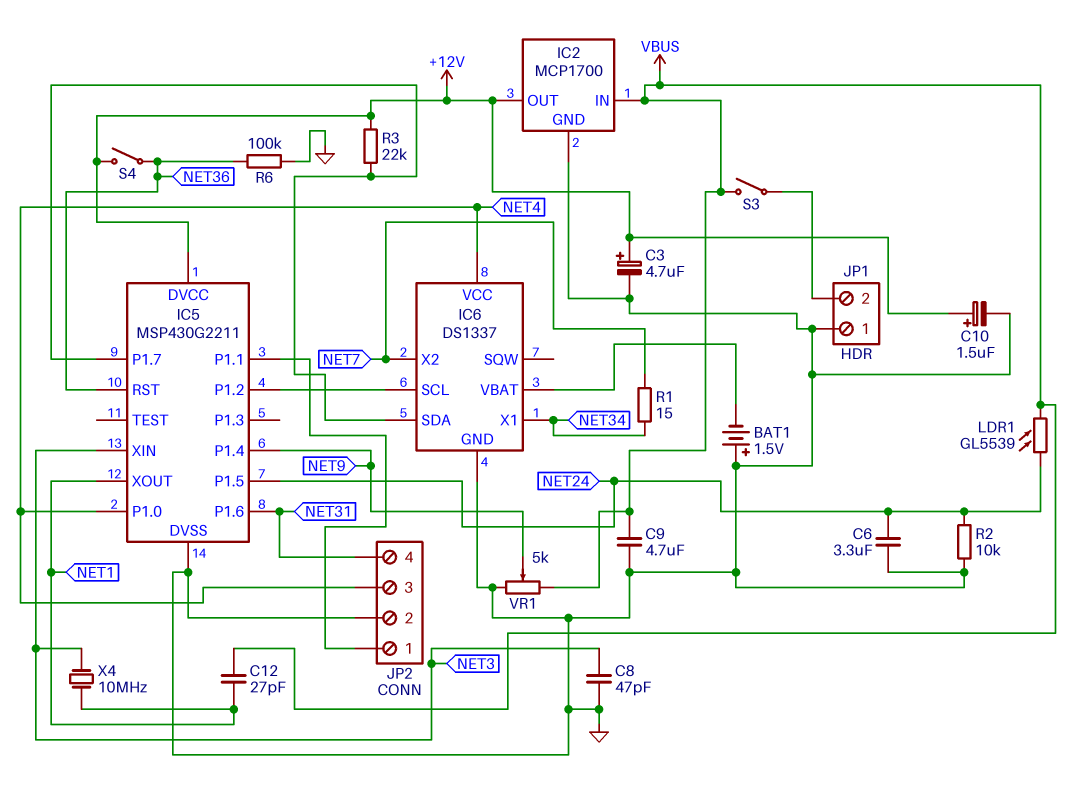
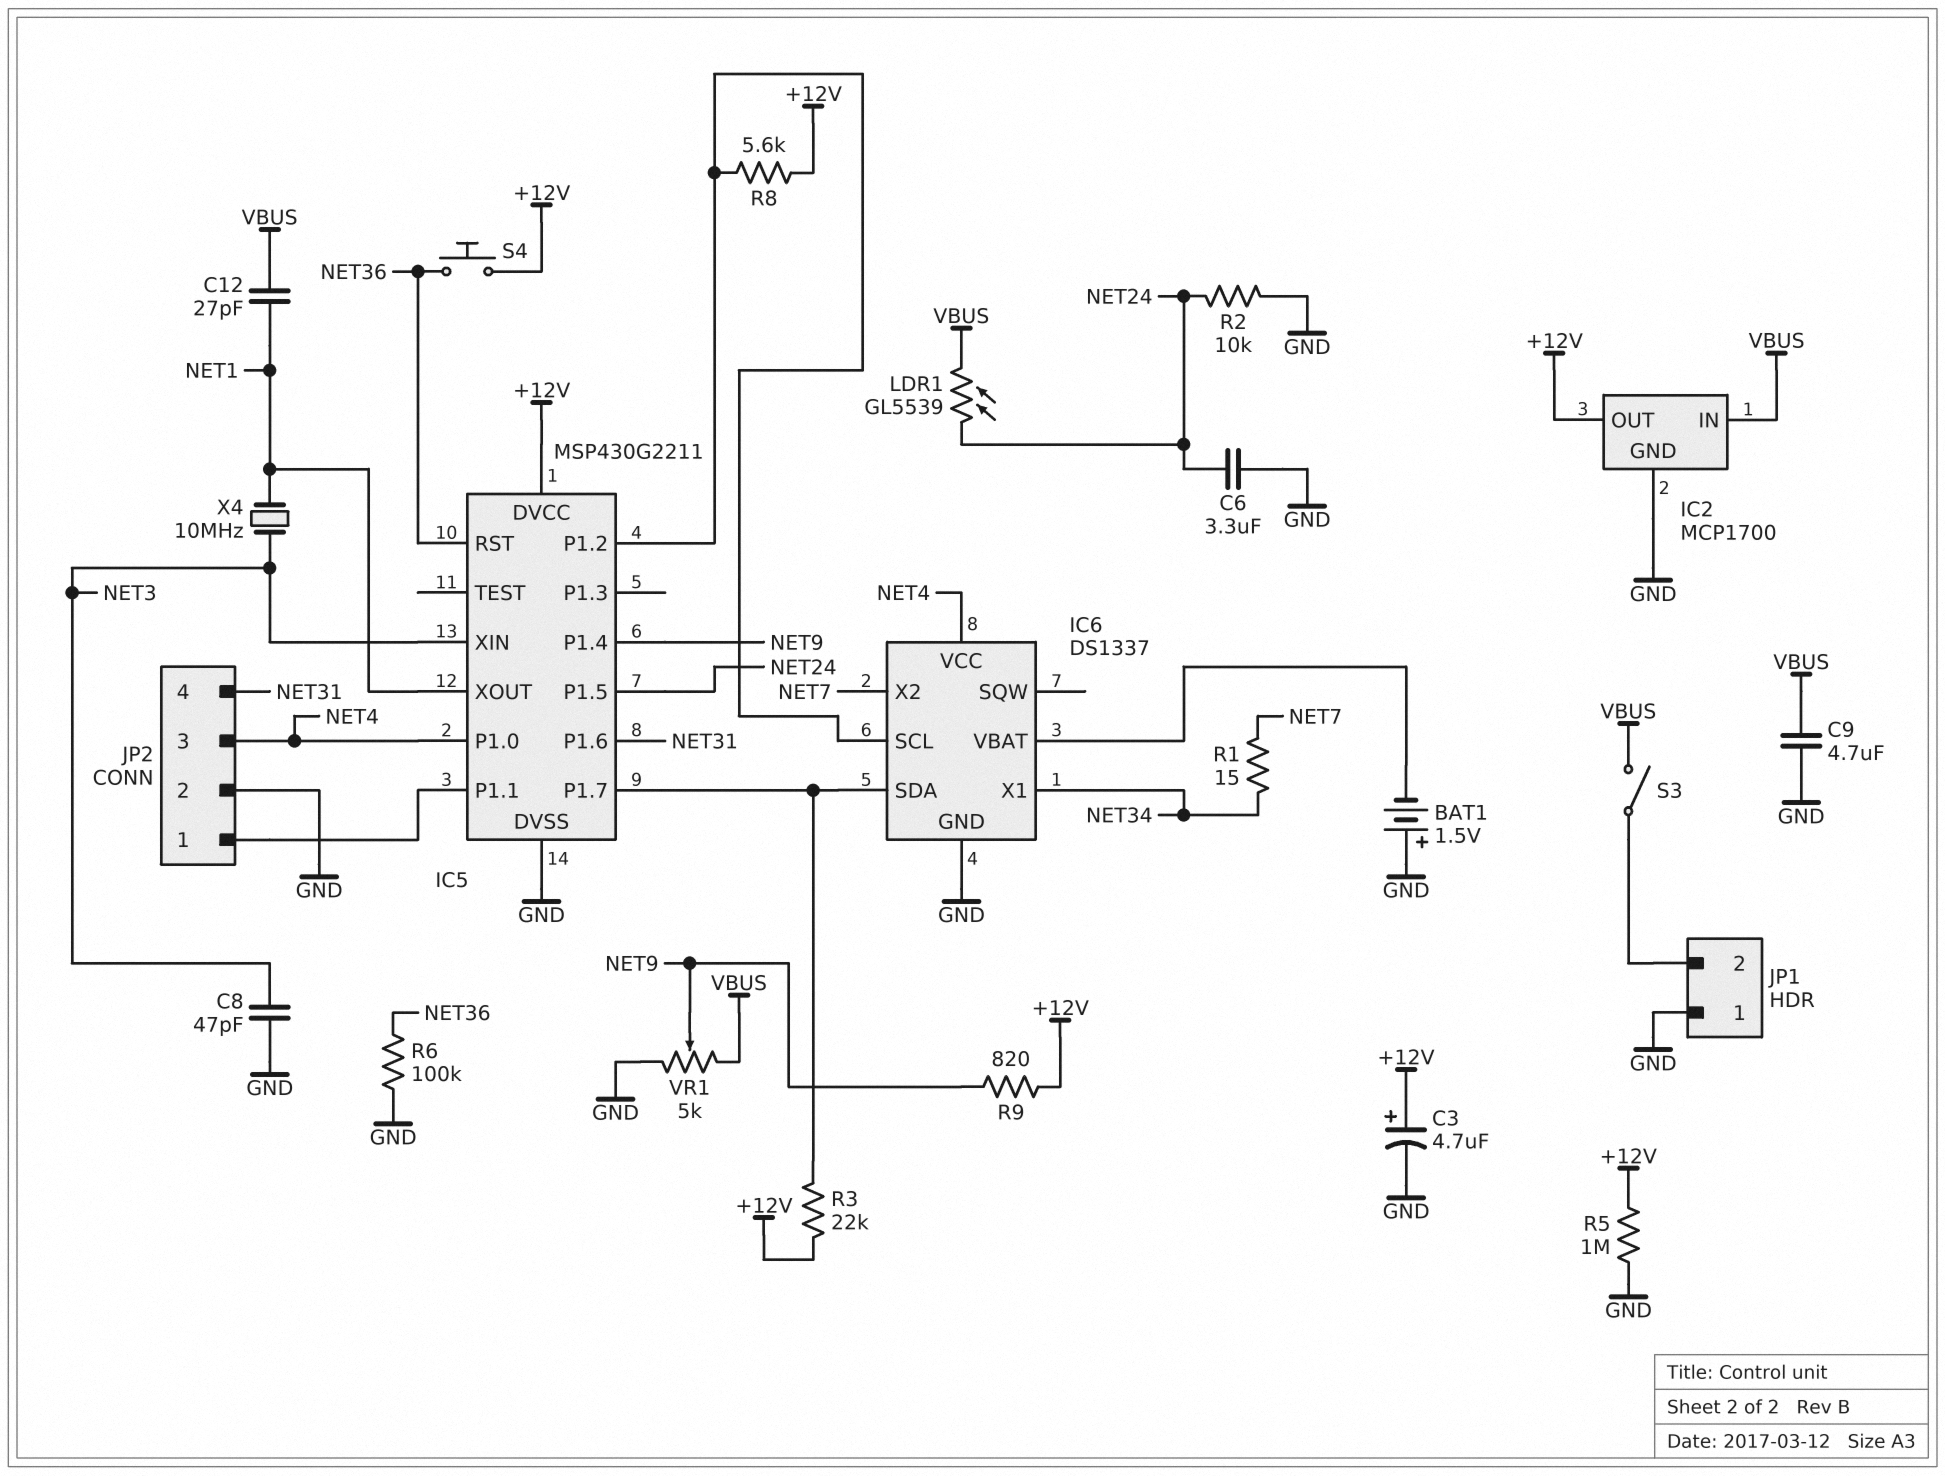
C10: 1.5uF (plus +12V, minus GND) -> none
R5: none -> 1M (+12V, GND)
R8: none -> 5.6k (+12V, IC5/P1.2)
R9: none -> 820 (+12V, NET9)
S4: switch (+12V, NET36) -> button (+12V, NET36)

